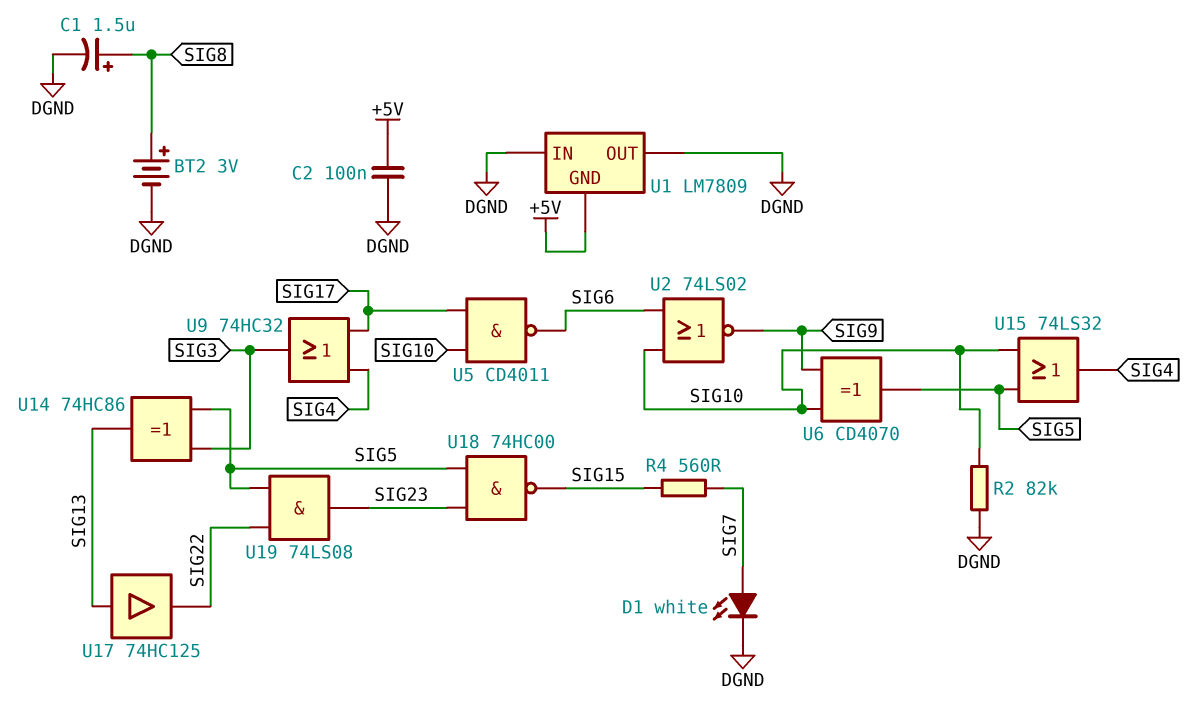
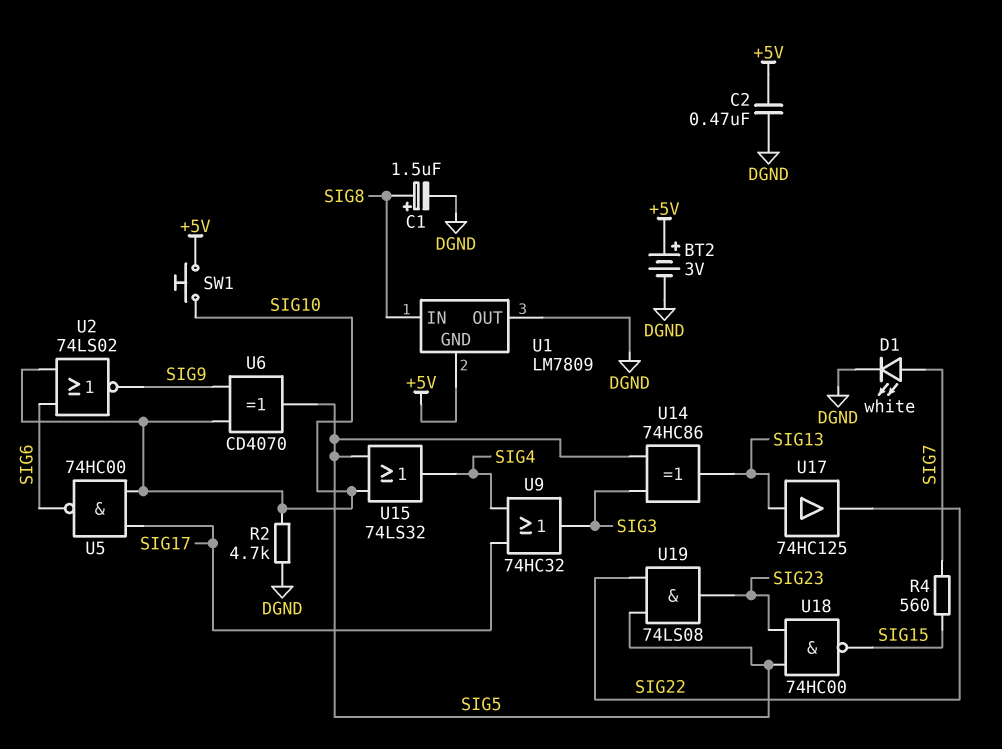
BT2: 3V (plus SIG8, minus DGND) -> 3V (plus +5V, minus DGND)
C2: 100nF (+5V, DGND) -> 470nF (+5V, DGND)
R2: 82k (DGND, SIG10) -> 4.7k (DGND, SIG10)
SW1: none -> button (+5V, SIG10)
U1 pin IN: DGND -> SIG8
U5: NAND CD4011 (in SIG10, in SIG17, out SIG6) -> NAND 74HC00 (in SIG10, in SIG17, out SIG6)

